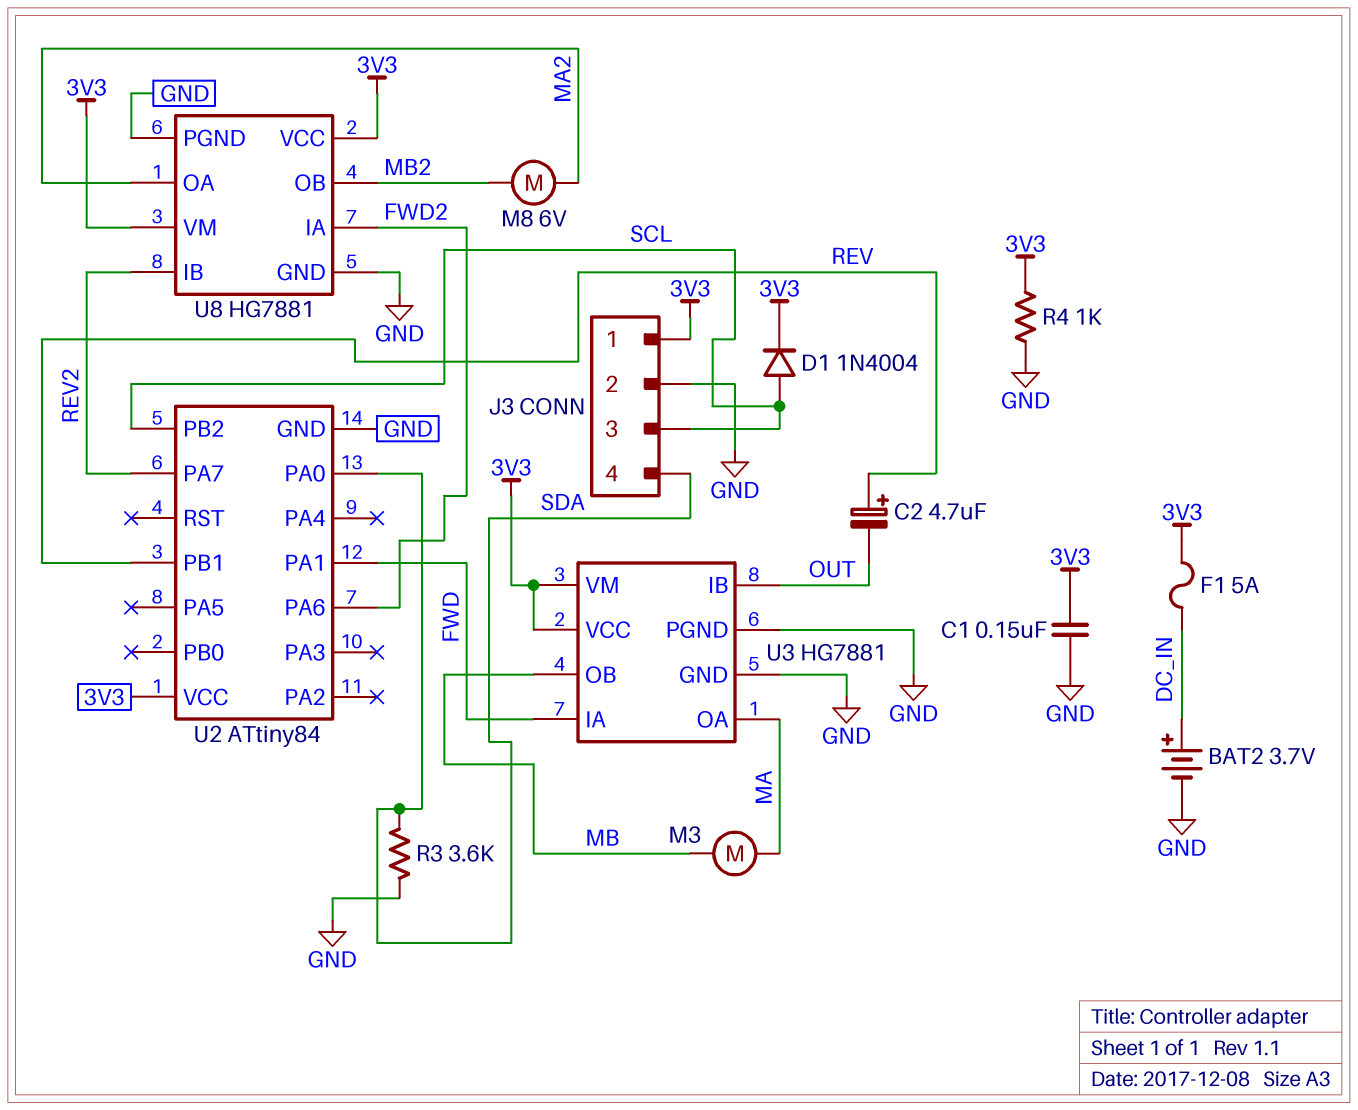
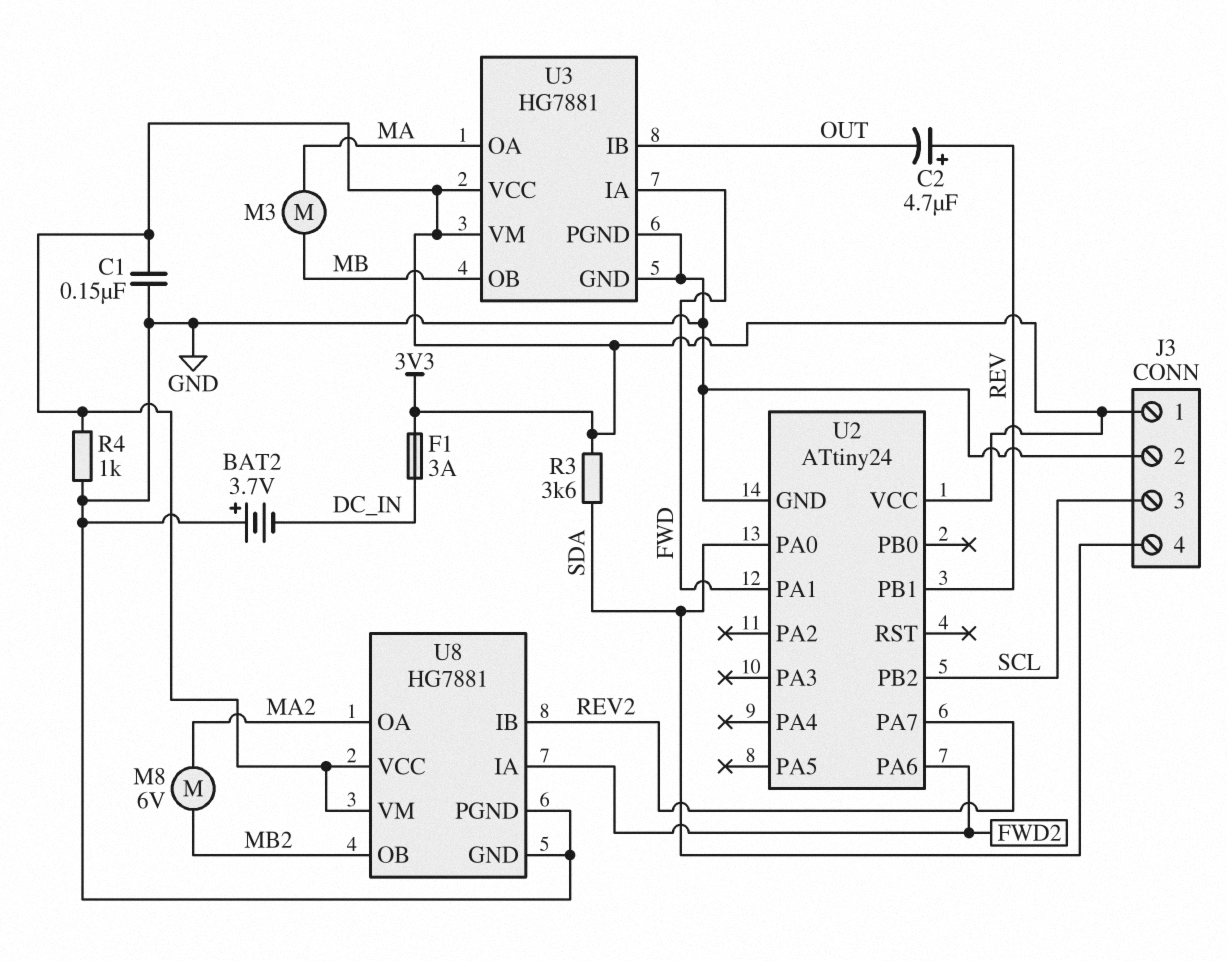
BAT2: 3.7V (plus DC_IN, minus GND) -> 3.7V (plus GND, minus DC_IN)
D1: diode 1N4004 (A SCL, K 3V3) -> none
F1: 5A (3V3, DC_IN) -> 3A (3V3, DC_IN)
R3: 3.6k (GND, SDA) -> 3.6k (3V3, SDA)
U2: ATtiny84 -> ATtiny24

